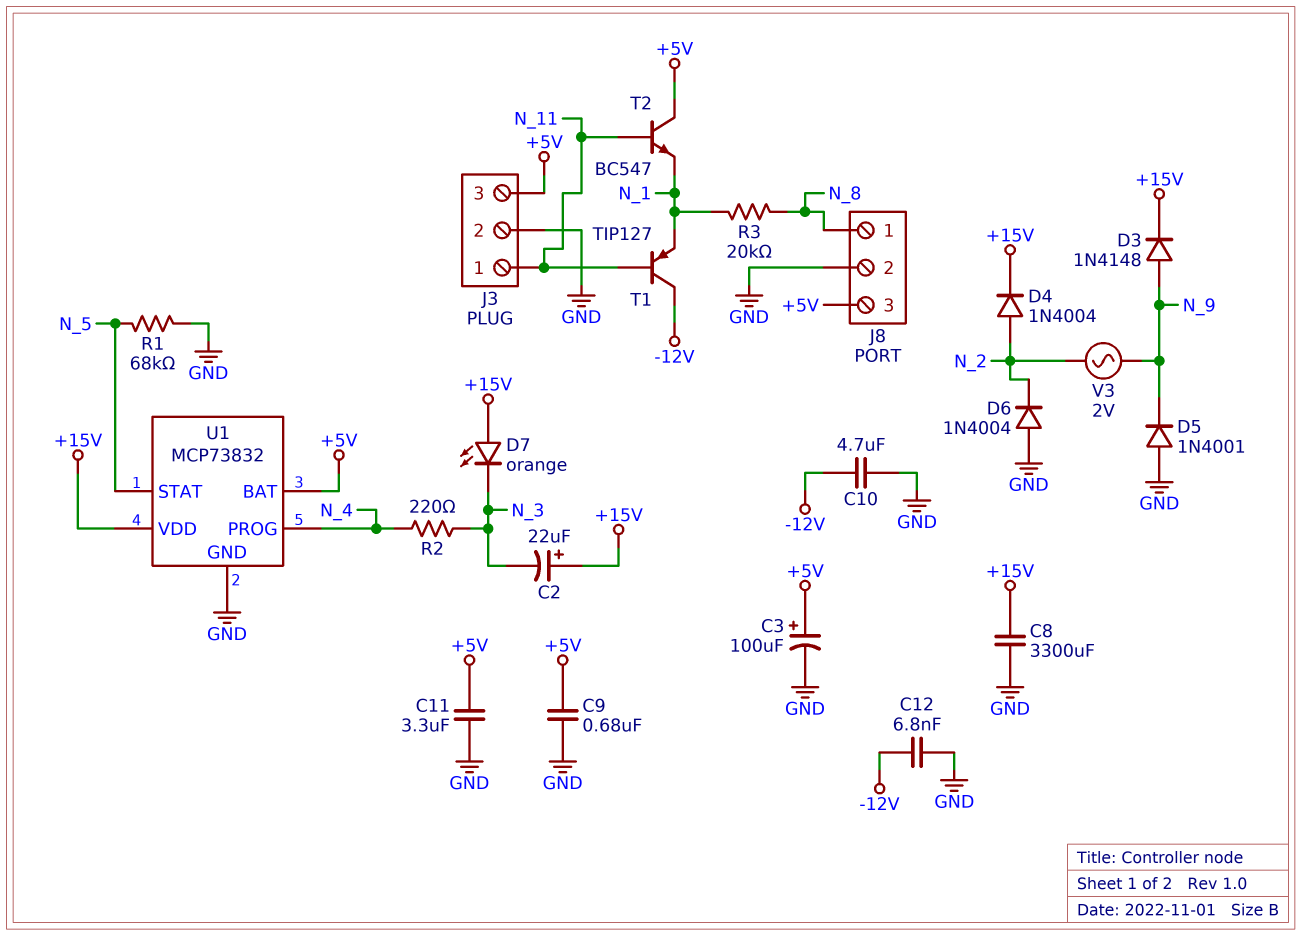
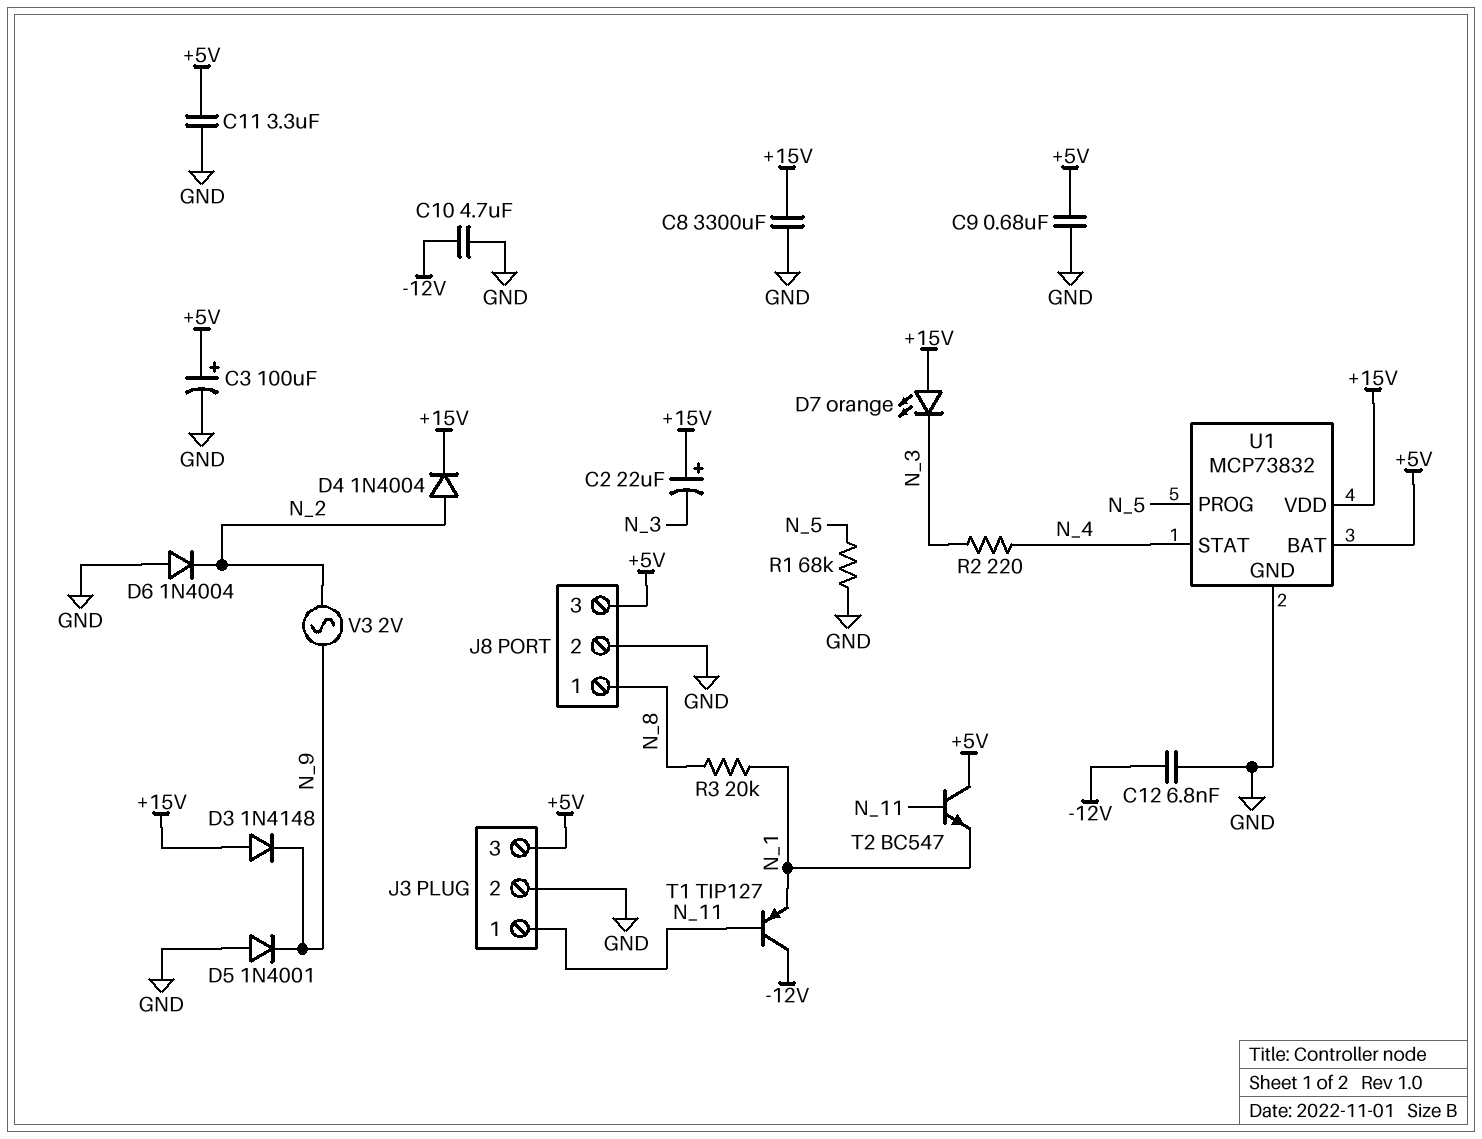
D3: diode 1N4148 (A N_9, K +15V) -> diode 1N4148 (A +15V, K N_9)
U1 pin PROG: N_4 -> N_5
U1 pin STAT: N_5 -> N_4

